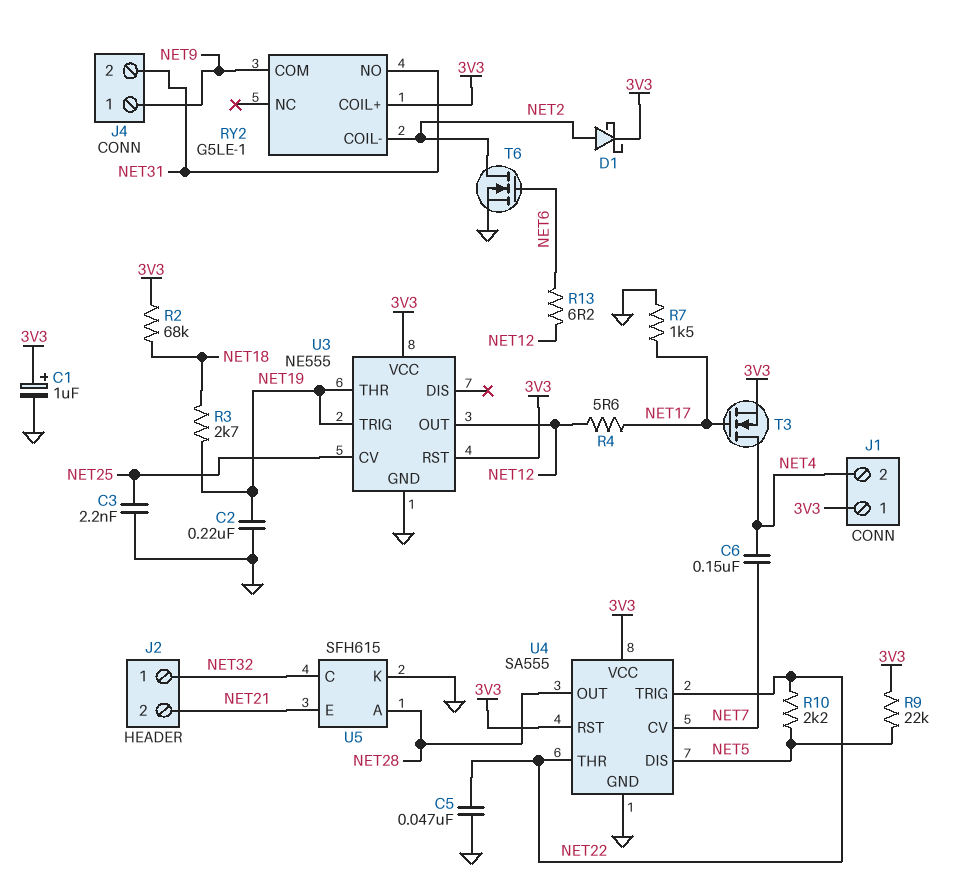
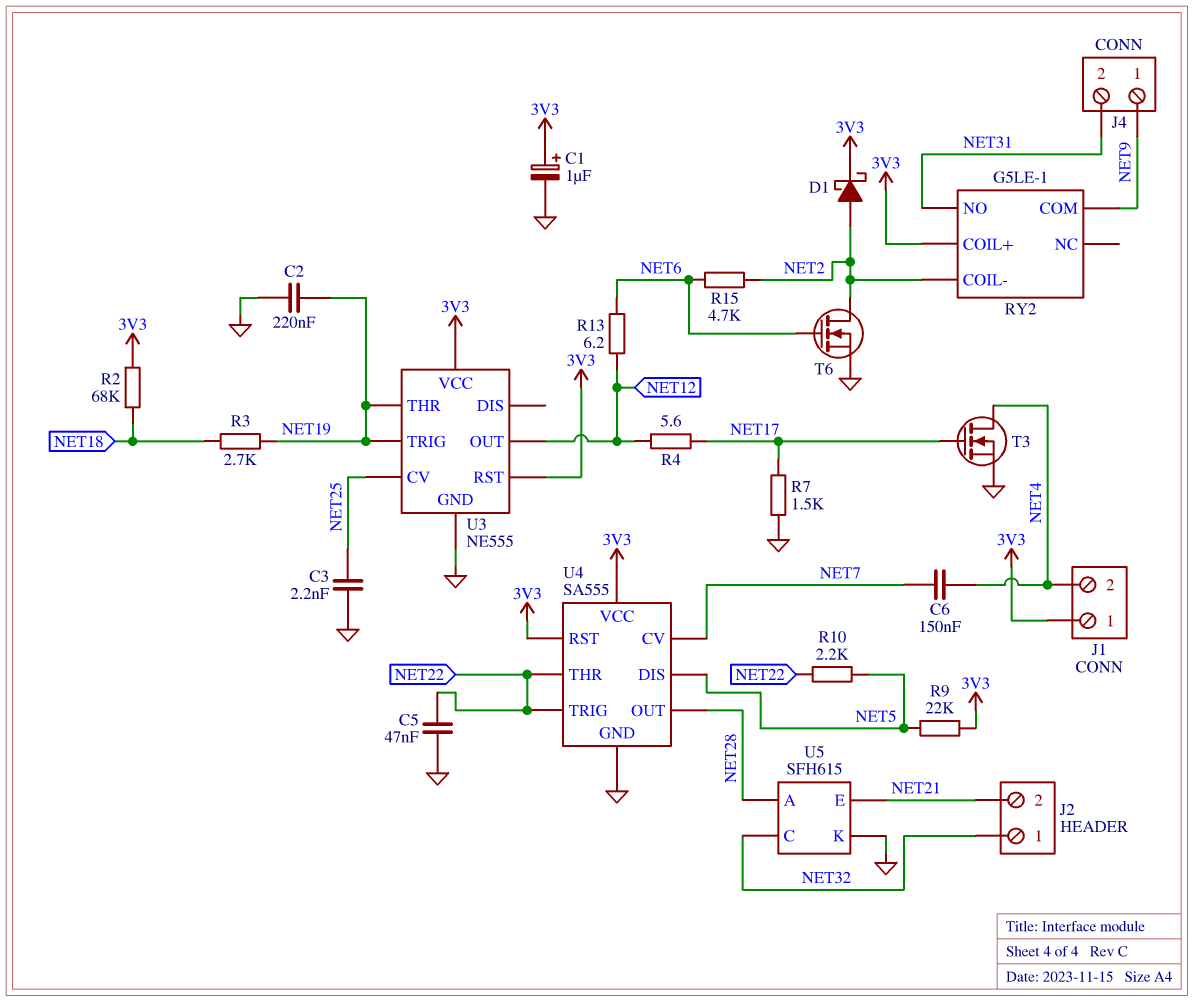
R15: none -> 4.7k (NET2, NET6)
T3: NMOS (G NET17, D NET4, S 3V3) -> NMOS (G NET17, D NET4, S GND)

